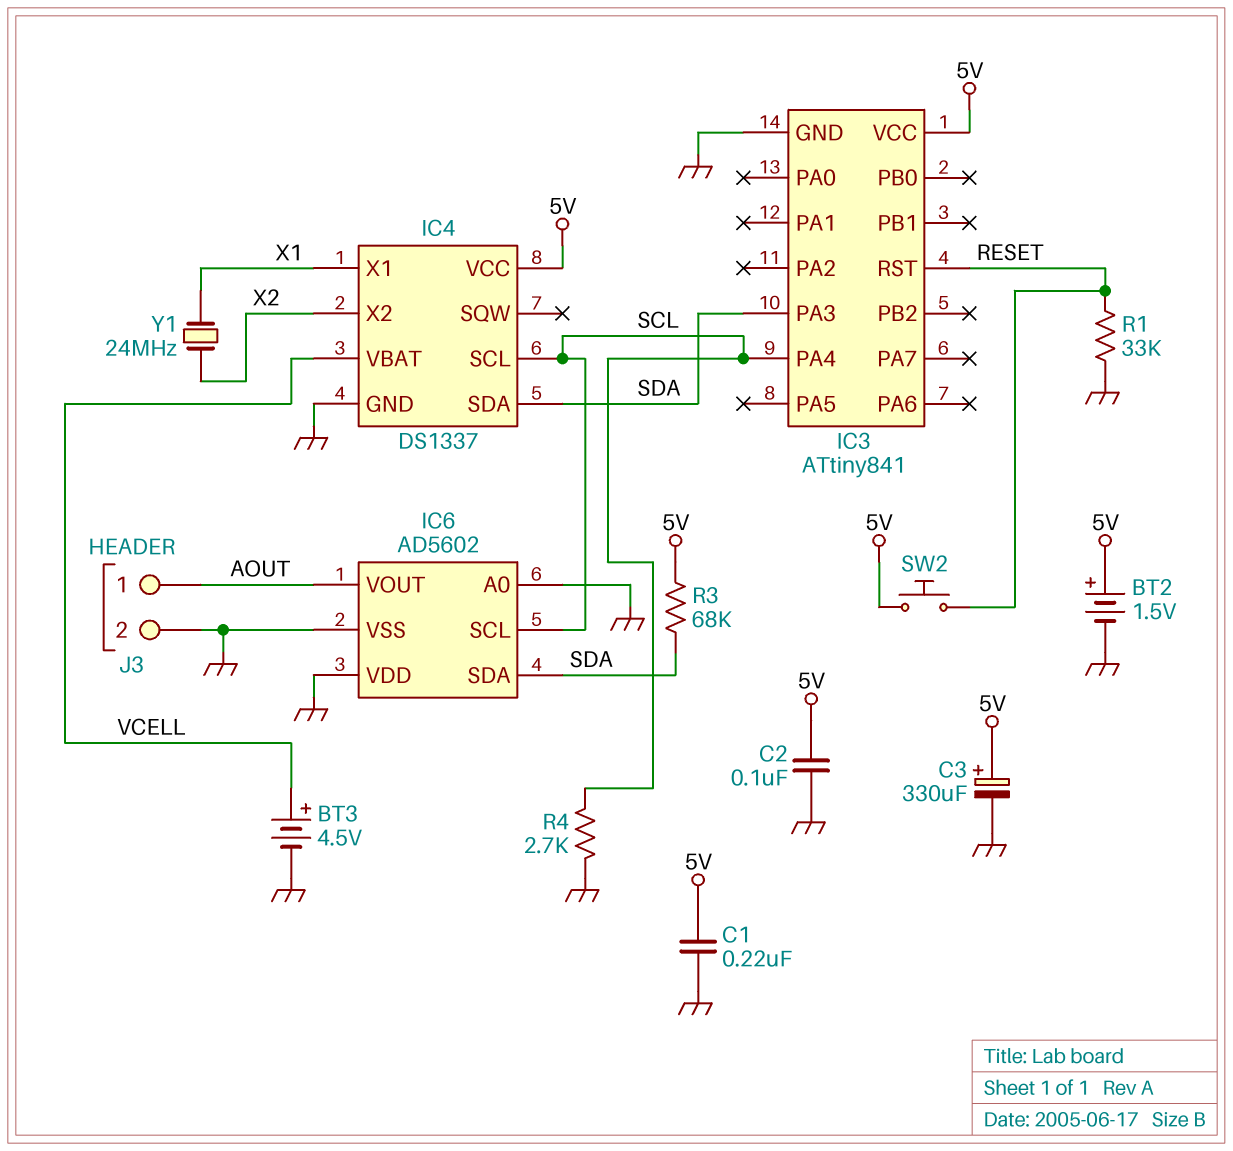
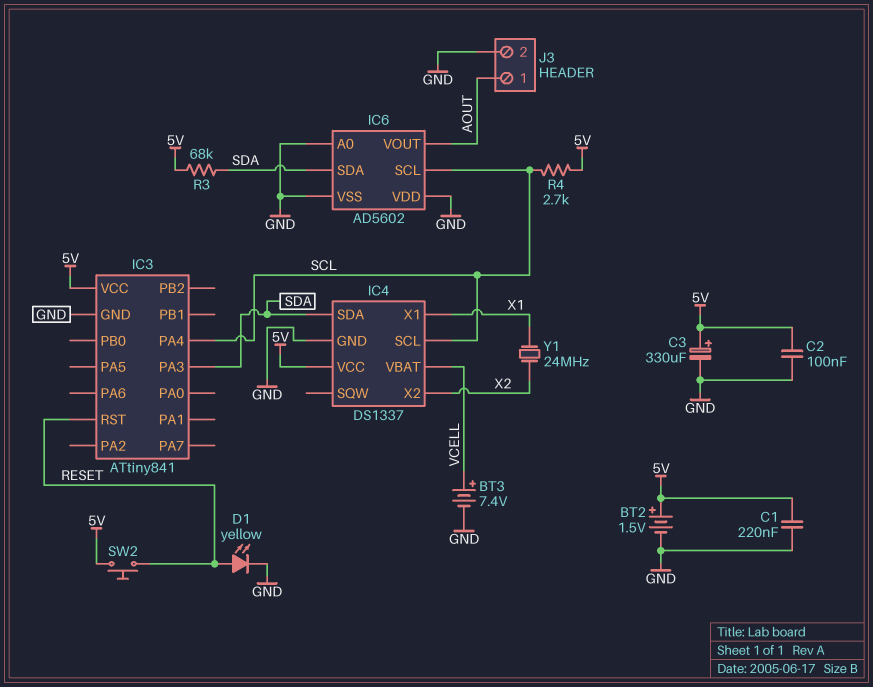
BT3: 4.5V (plus VCELL, minus GND) -> 7.4V (plus VCELL, minus GND)
D1: none -> LED yellow (A RESET, K GND)
R1: 33k (GND, RESET) -> none
R4: 2.7k (GND, SCL) -> 2.7k (5V, SCL)

